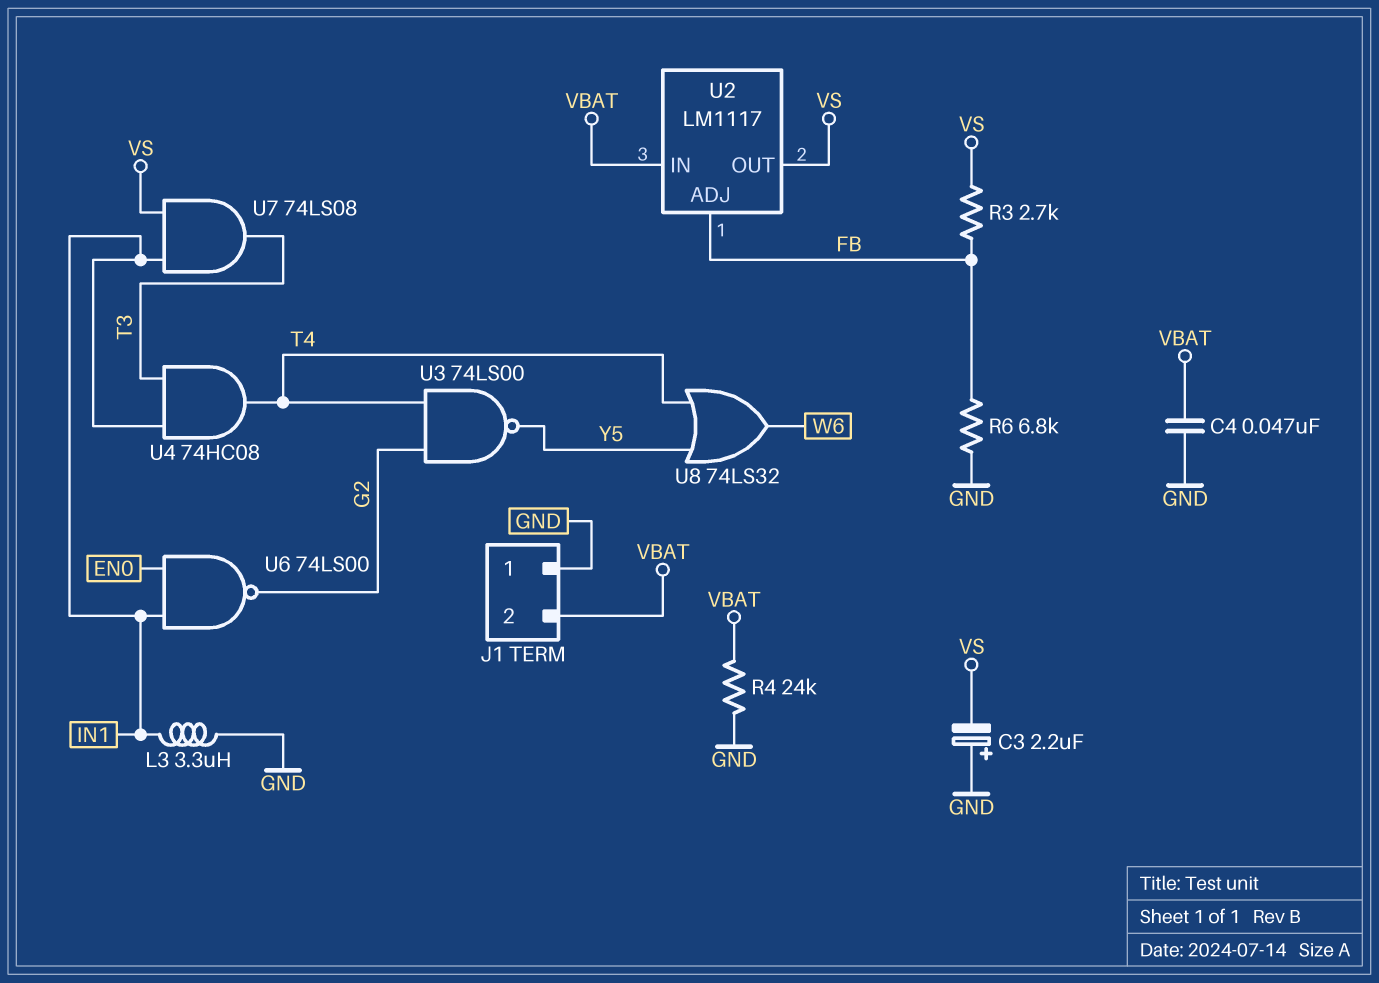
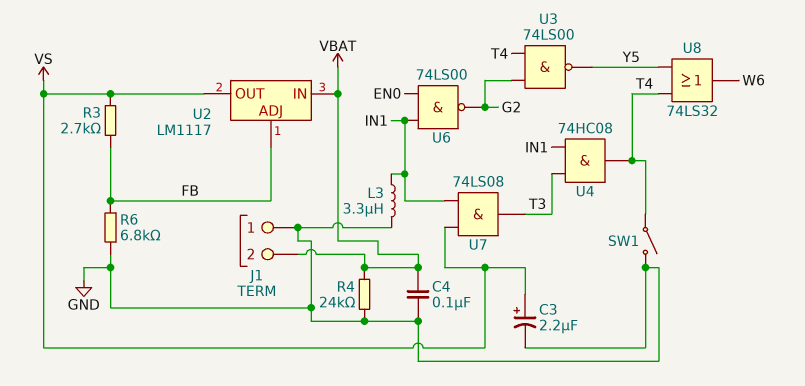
C3: 2.2uF (plus GND, minus VS) -> 2.2uF (plus VS, minus GND)
C4: 47nF (GND, VBAT) -> 100nF (GND, VBAT)
SW1: none -> switch (GND, T4)

